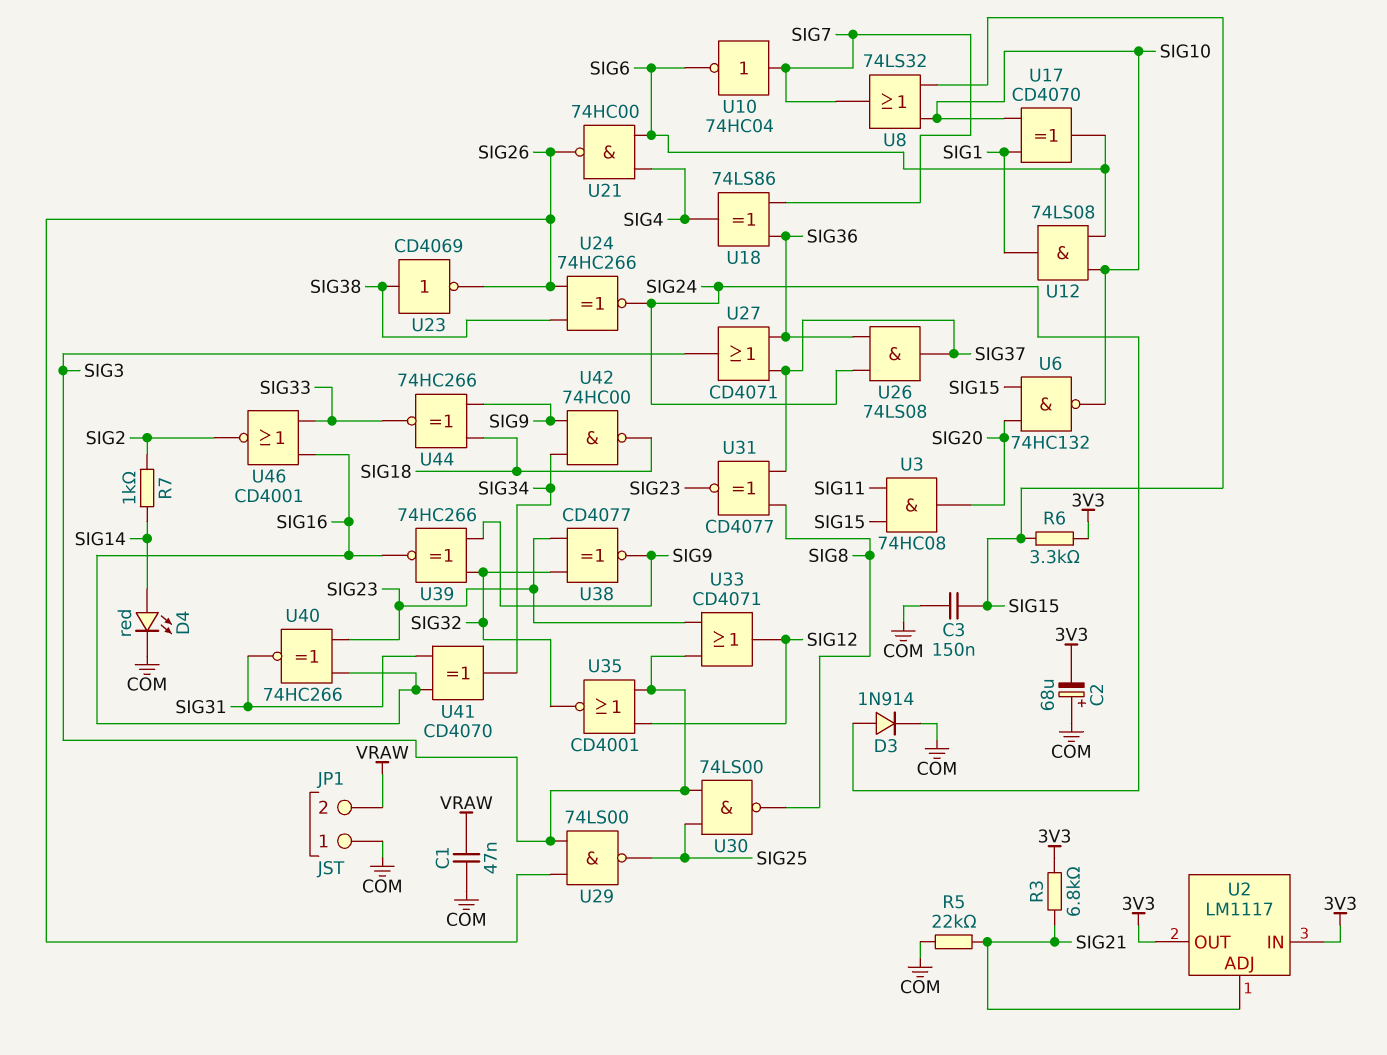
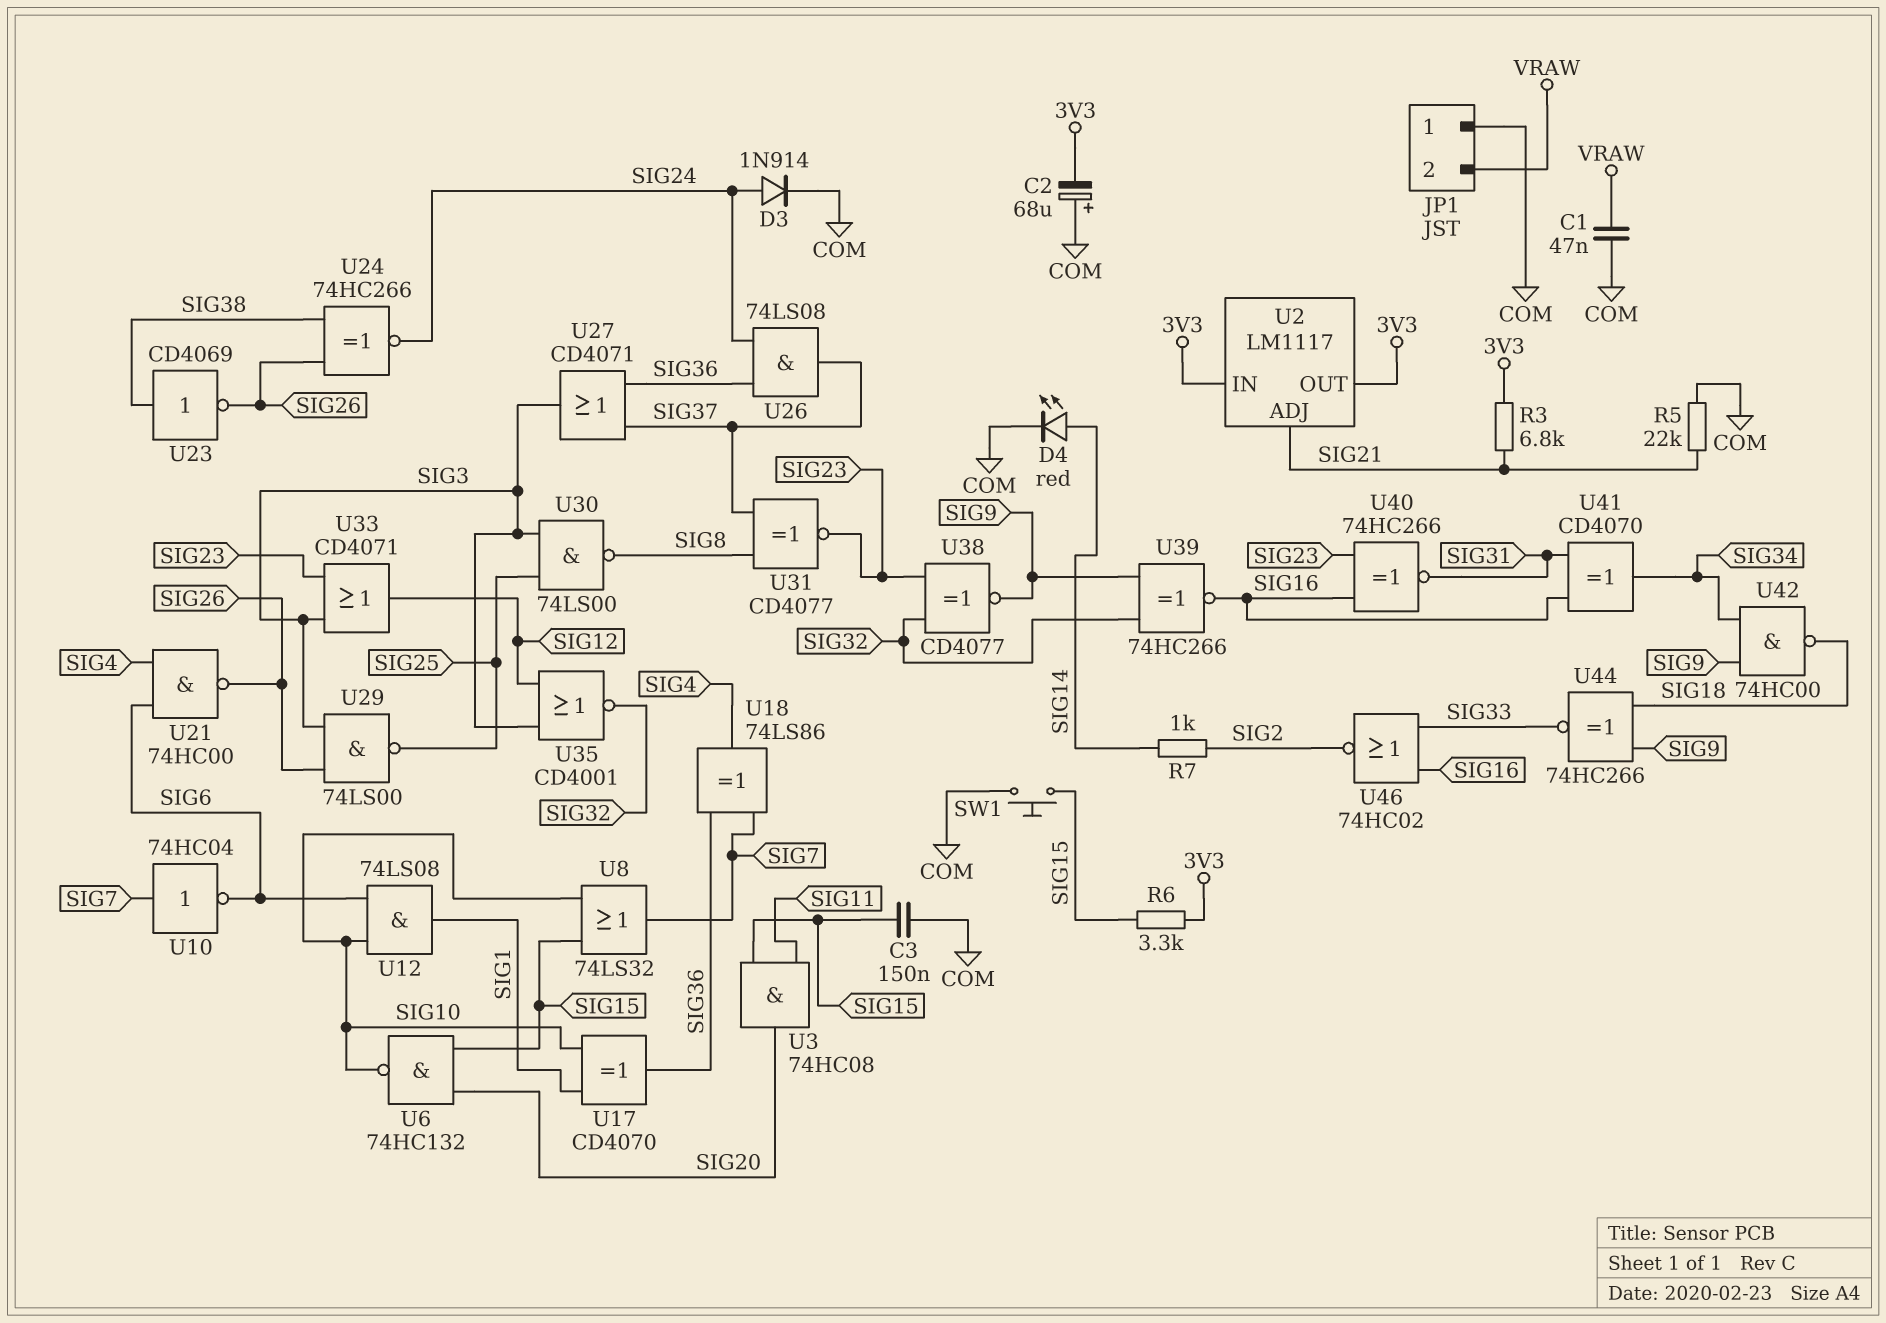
SW1: none -> button (COM, SIG15)
U17: XOR CD4070 (in SIG1, in SIG10, out SIG6) -> XOR CD4070 (in SIG1, in SIG10, out SIG36)
U46: NOR CD4001 (in SIG16, in SIG33, out SIG2) -> NOR 74HC02 (in SIG16, in SIG33, out SIG2)

